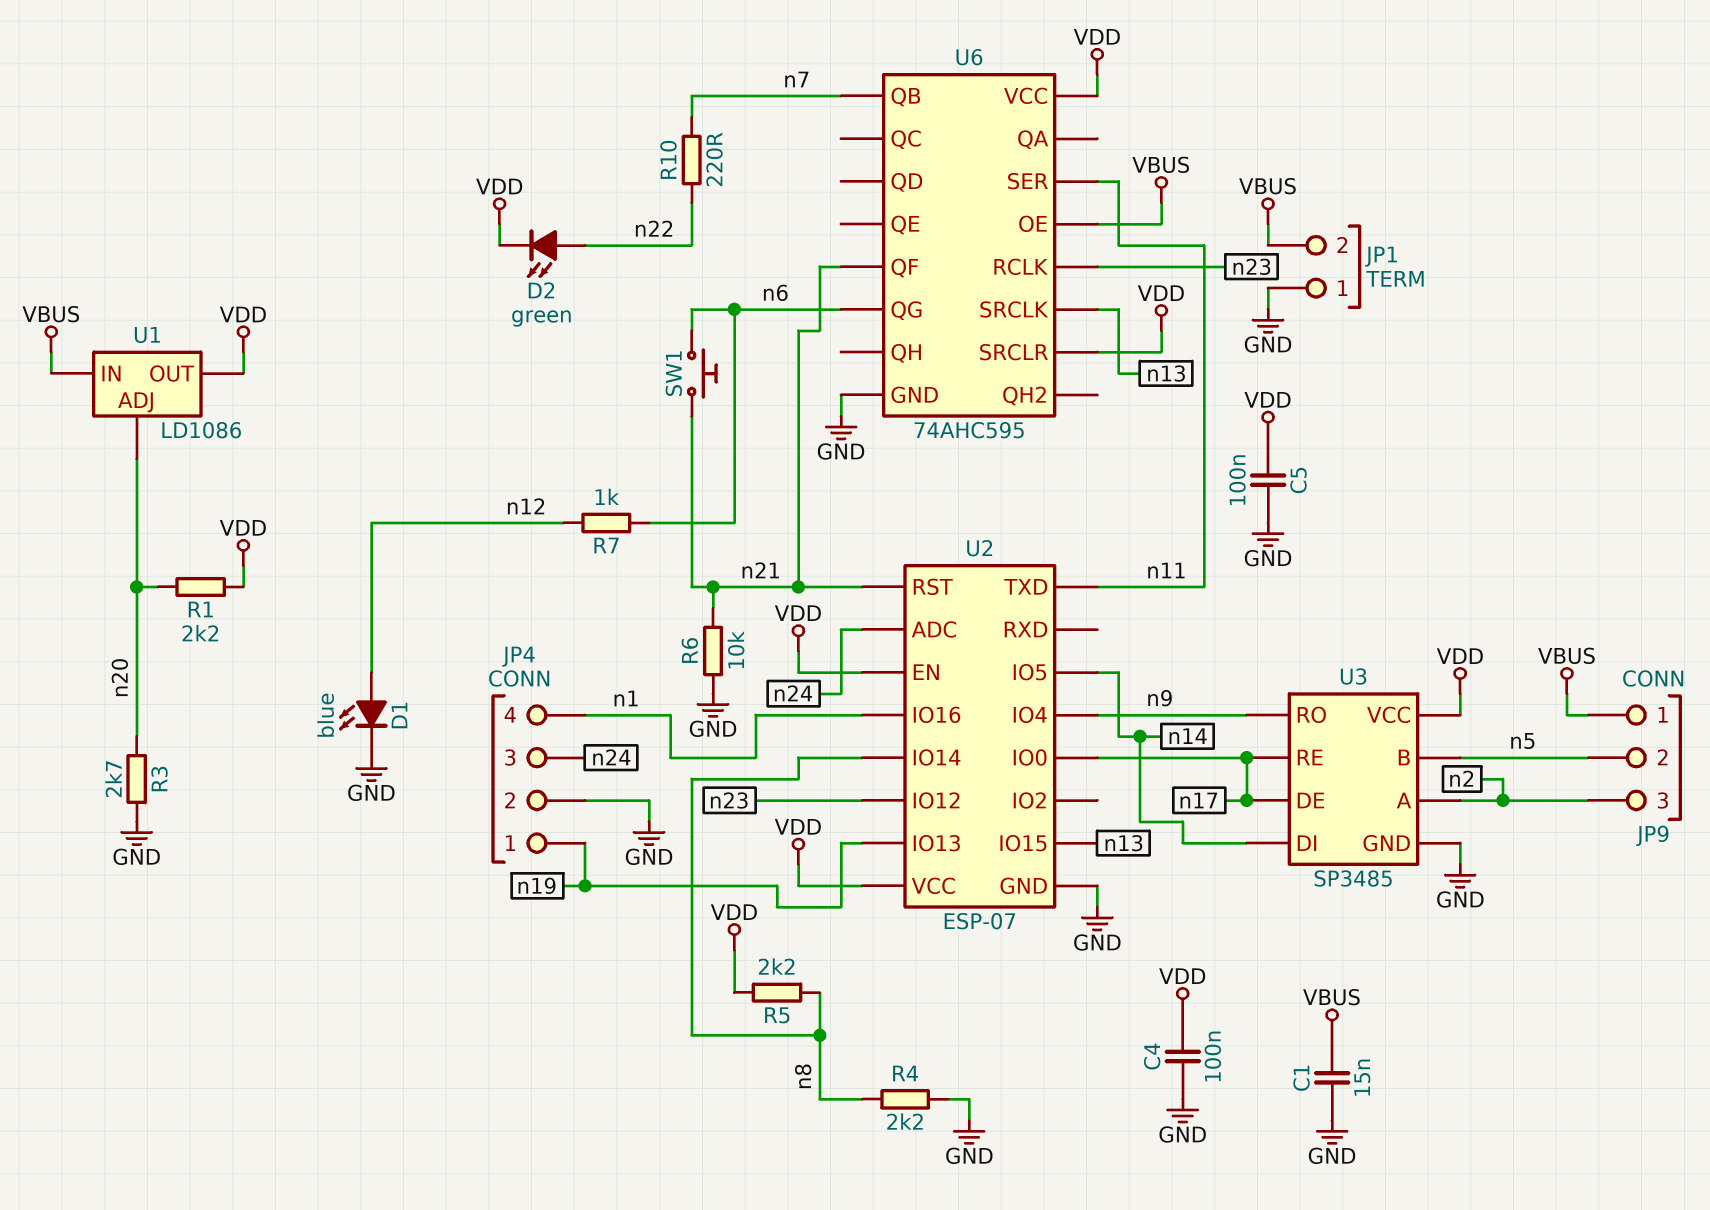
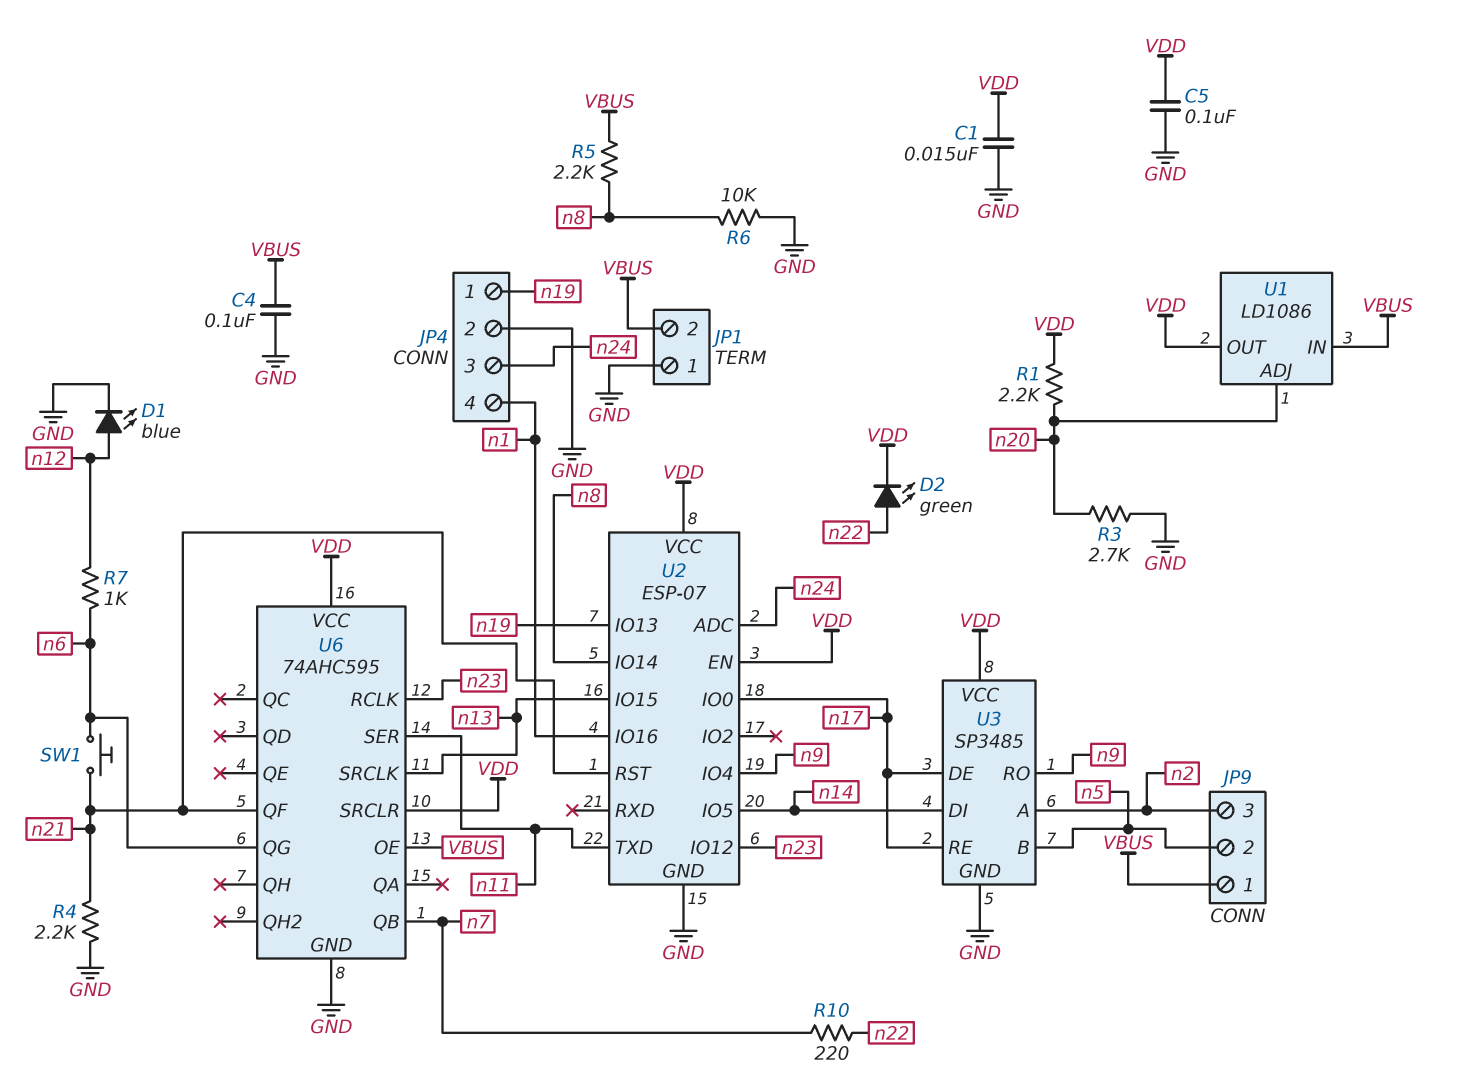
C1: 15nF (GND, VBUS) -> 15nF (GND, VDD)
C4: 100nF (GND, VDD) -> 100nF (GND, VBUS)
R4: 2.2k (GND, n8) -> 2.2k (GND, n21)
R5: 2.2k (VDD, n8) -> 2.2k (VBUS, n8)
R6: 10k (GND, n21) -> 10k (GND, n8)

